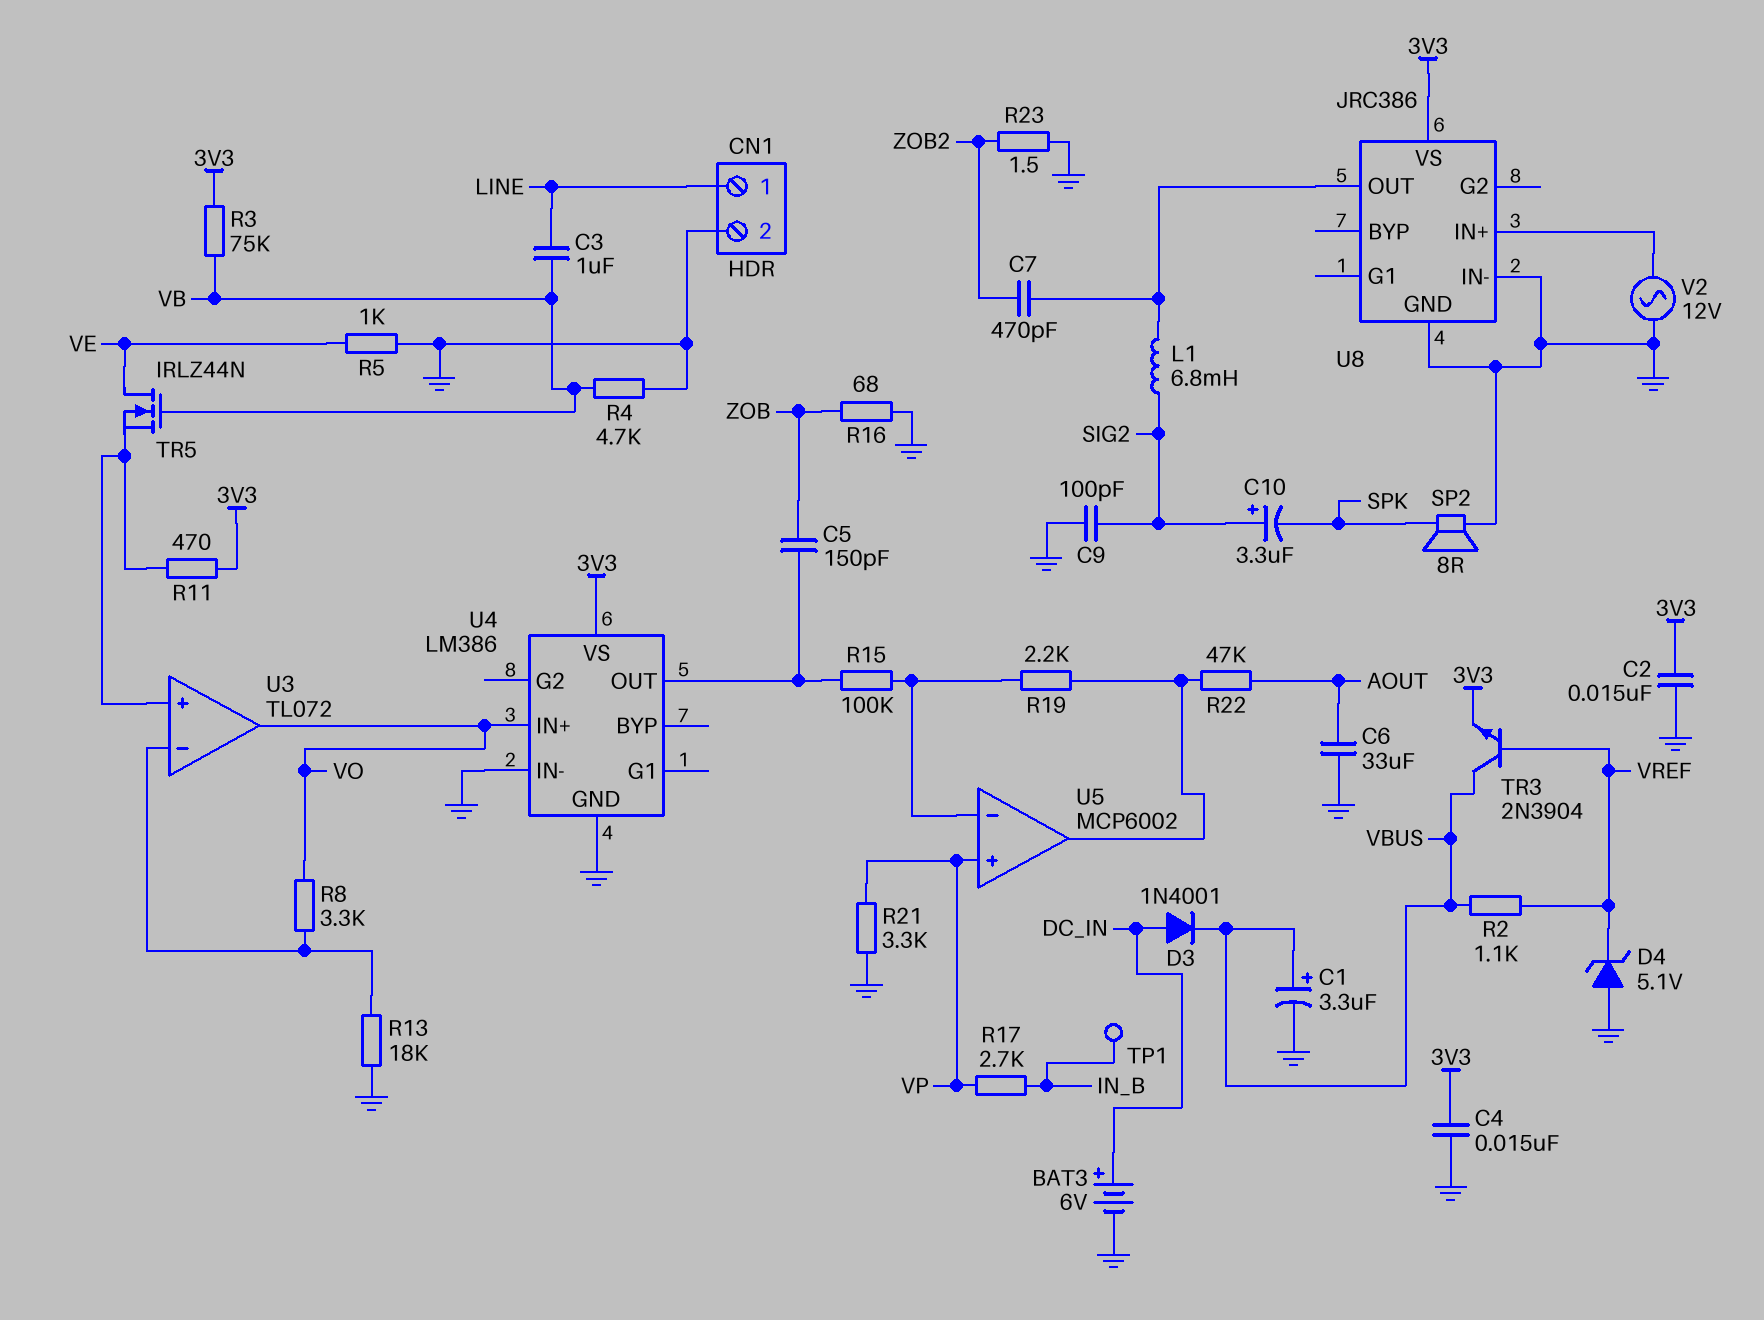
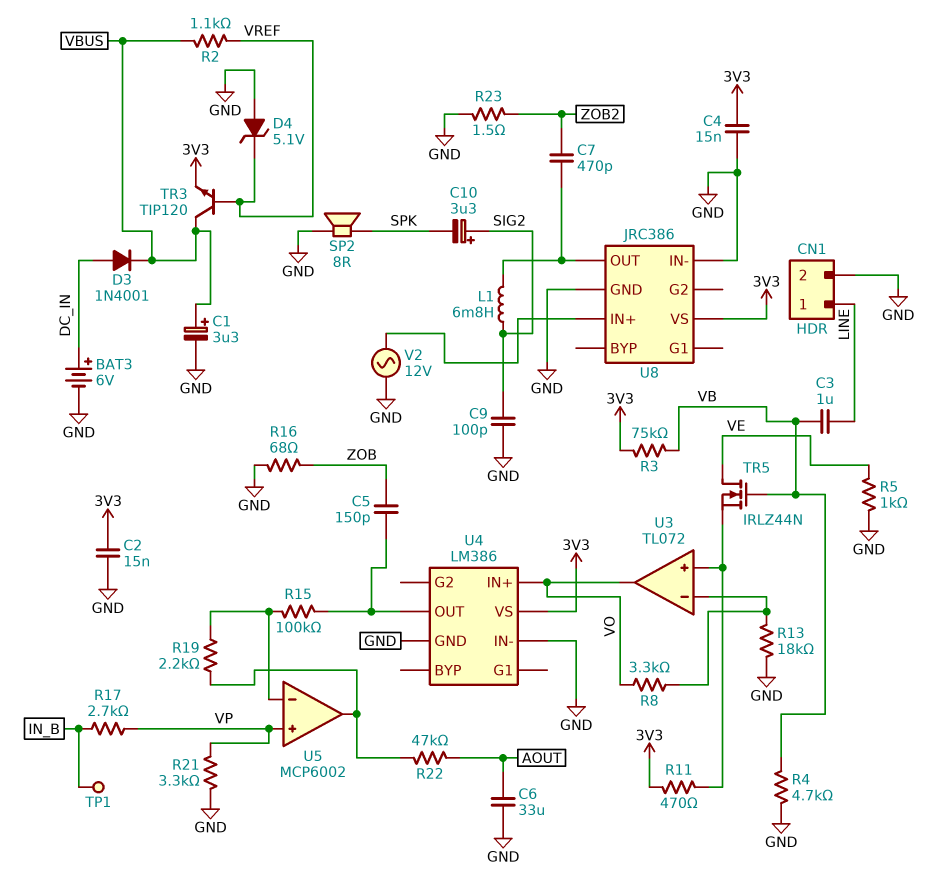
TR3: NPN 2N3904 (B VREF, C VBUS, E 3V3) -> NPN TIP120 (B VREF, C VBUS, E 3V3)

